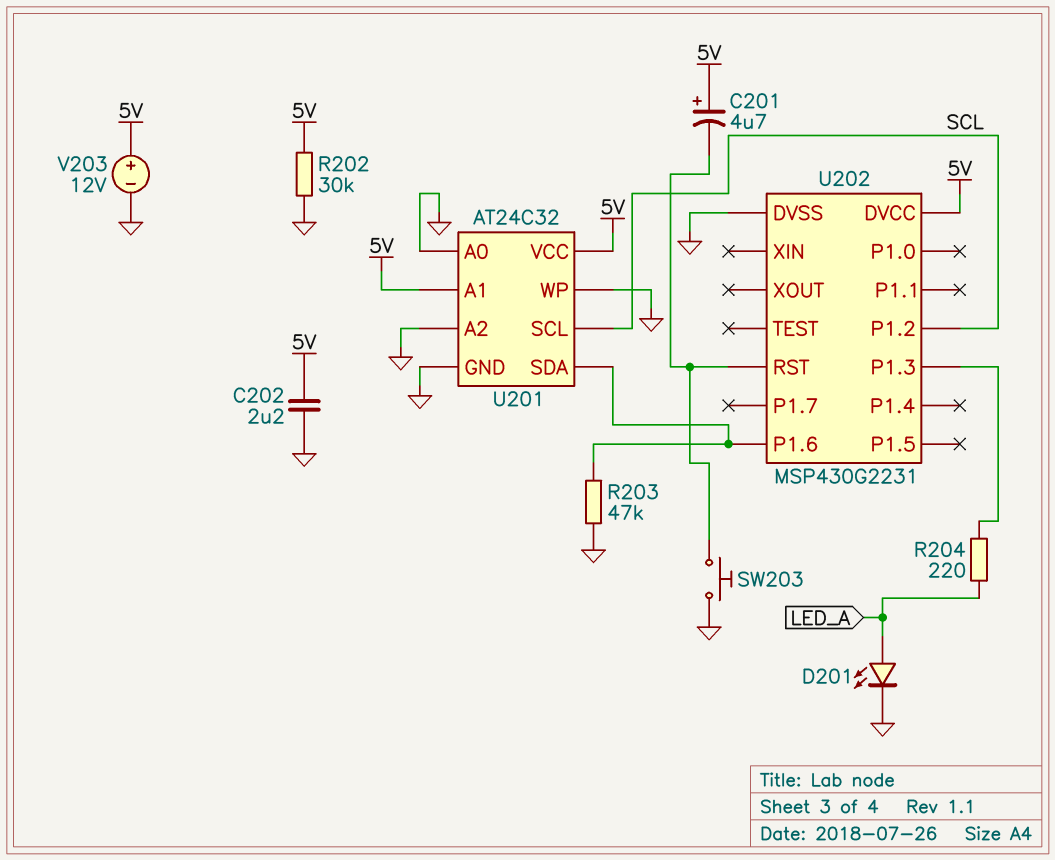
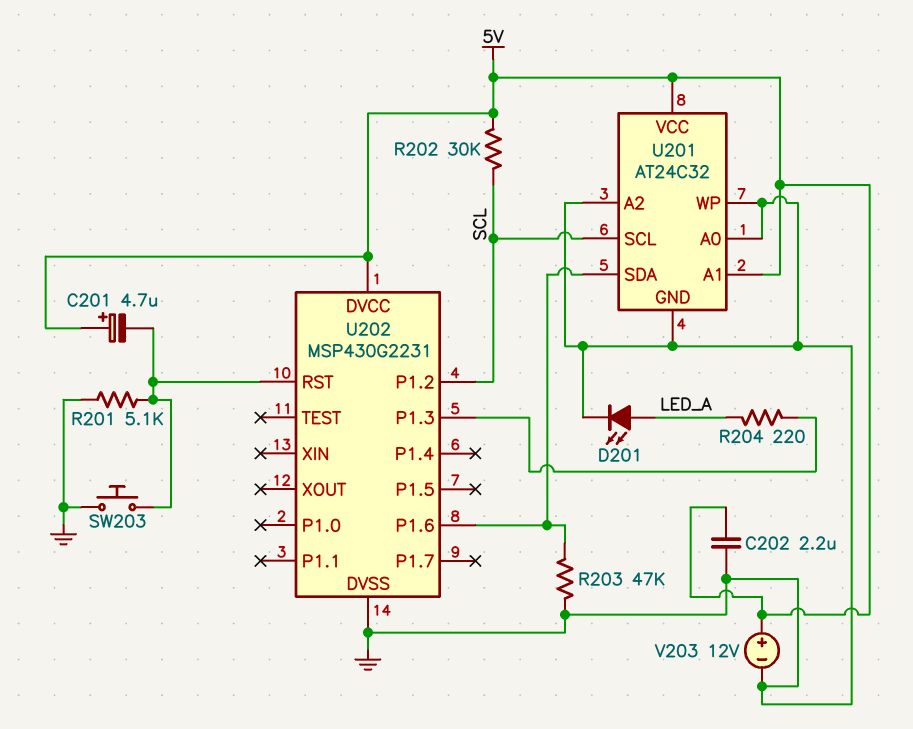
R201: none -> 5.1k (GND, U202/RST)
R202: 30k (5V, GND) -> 30k (5V, SCL)

